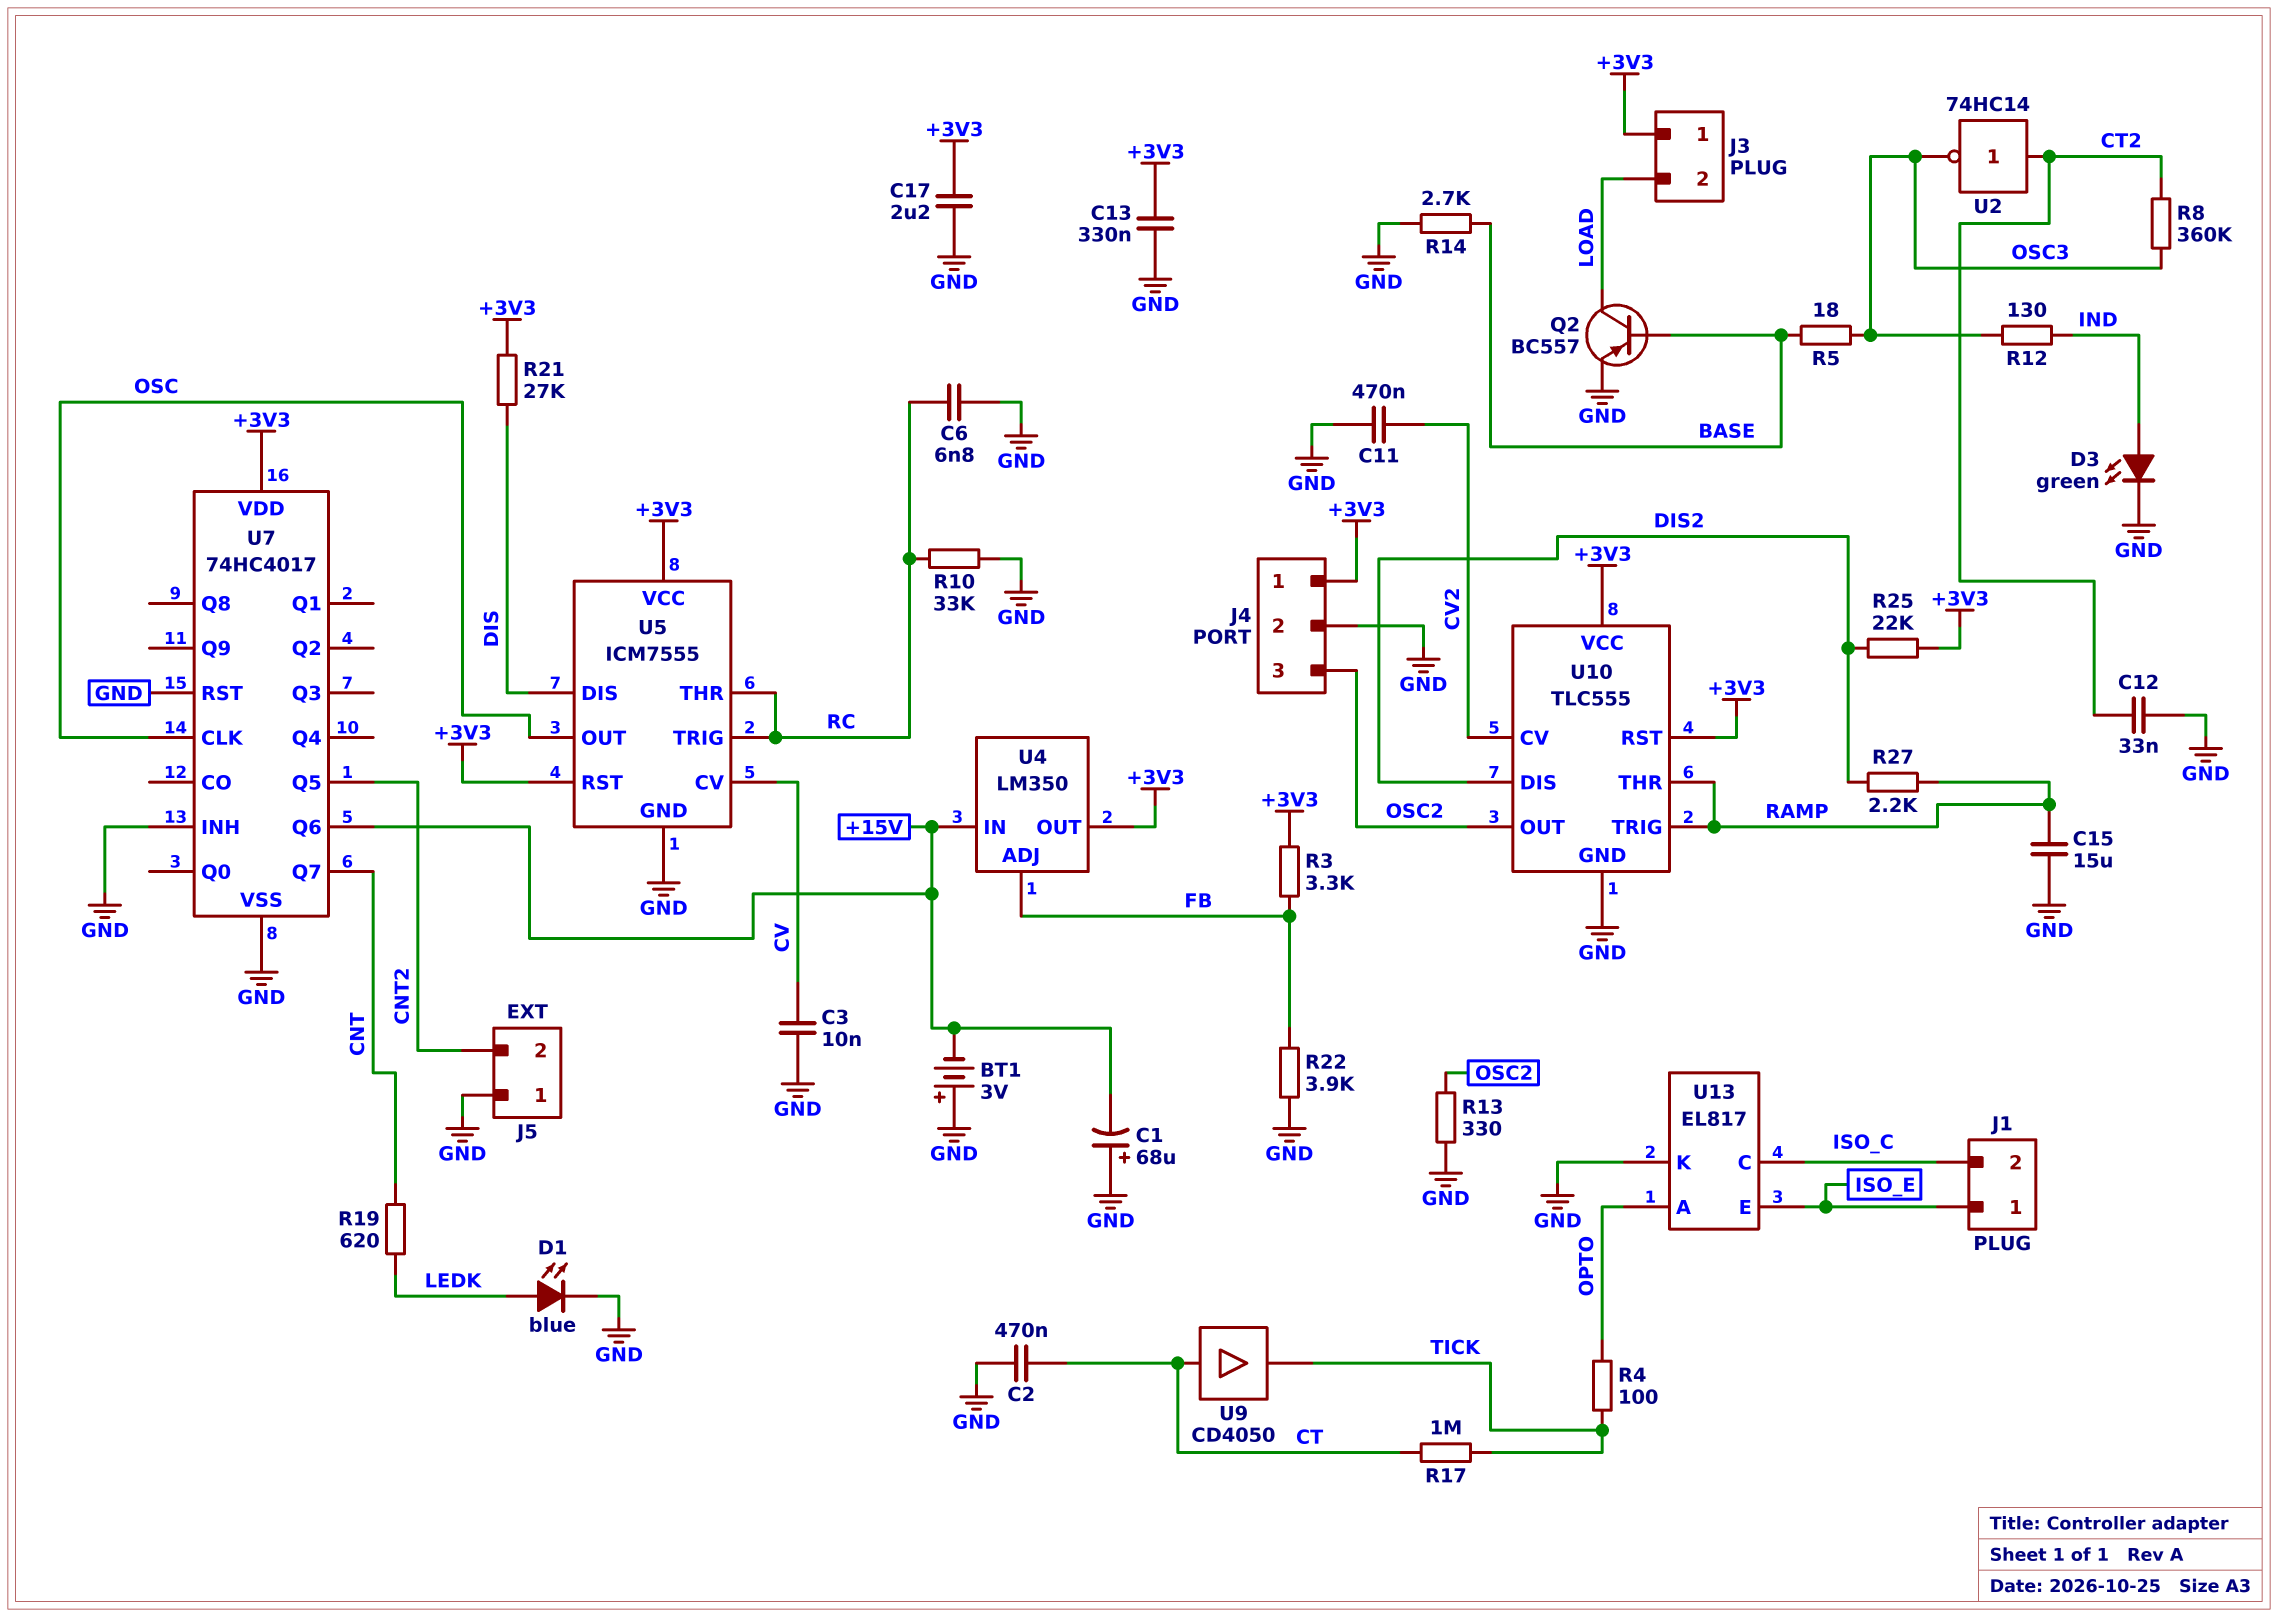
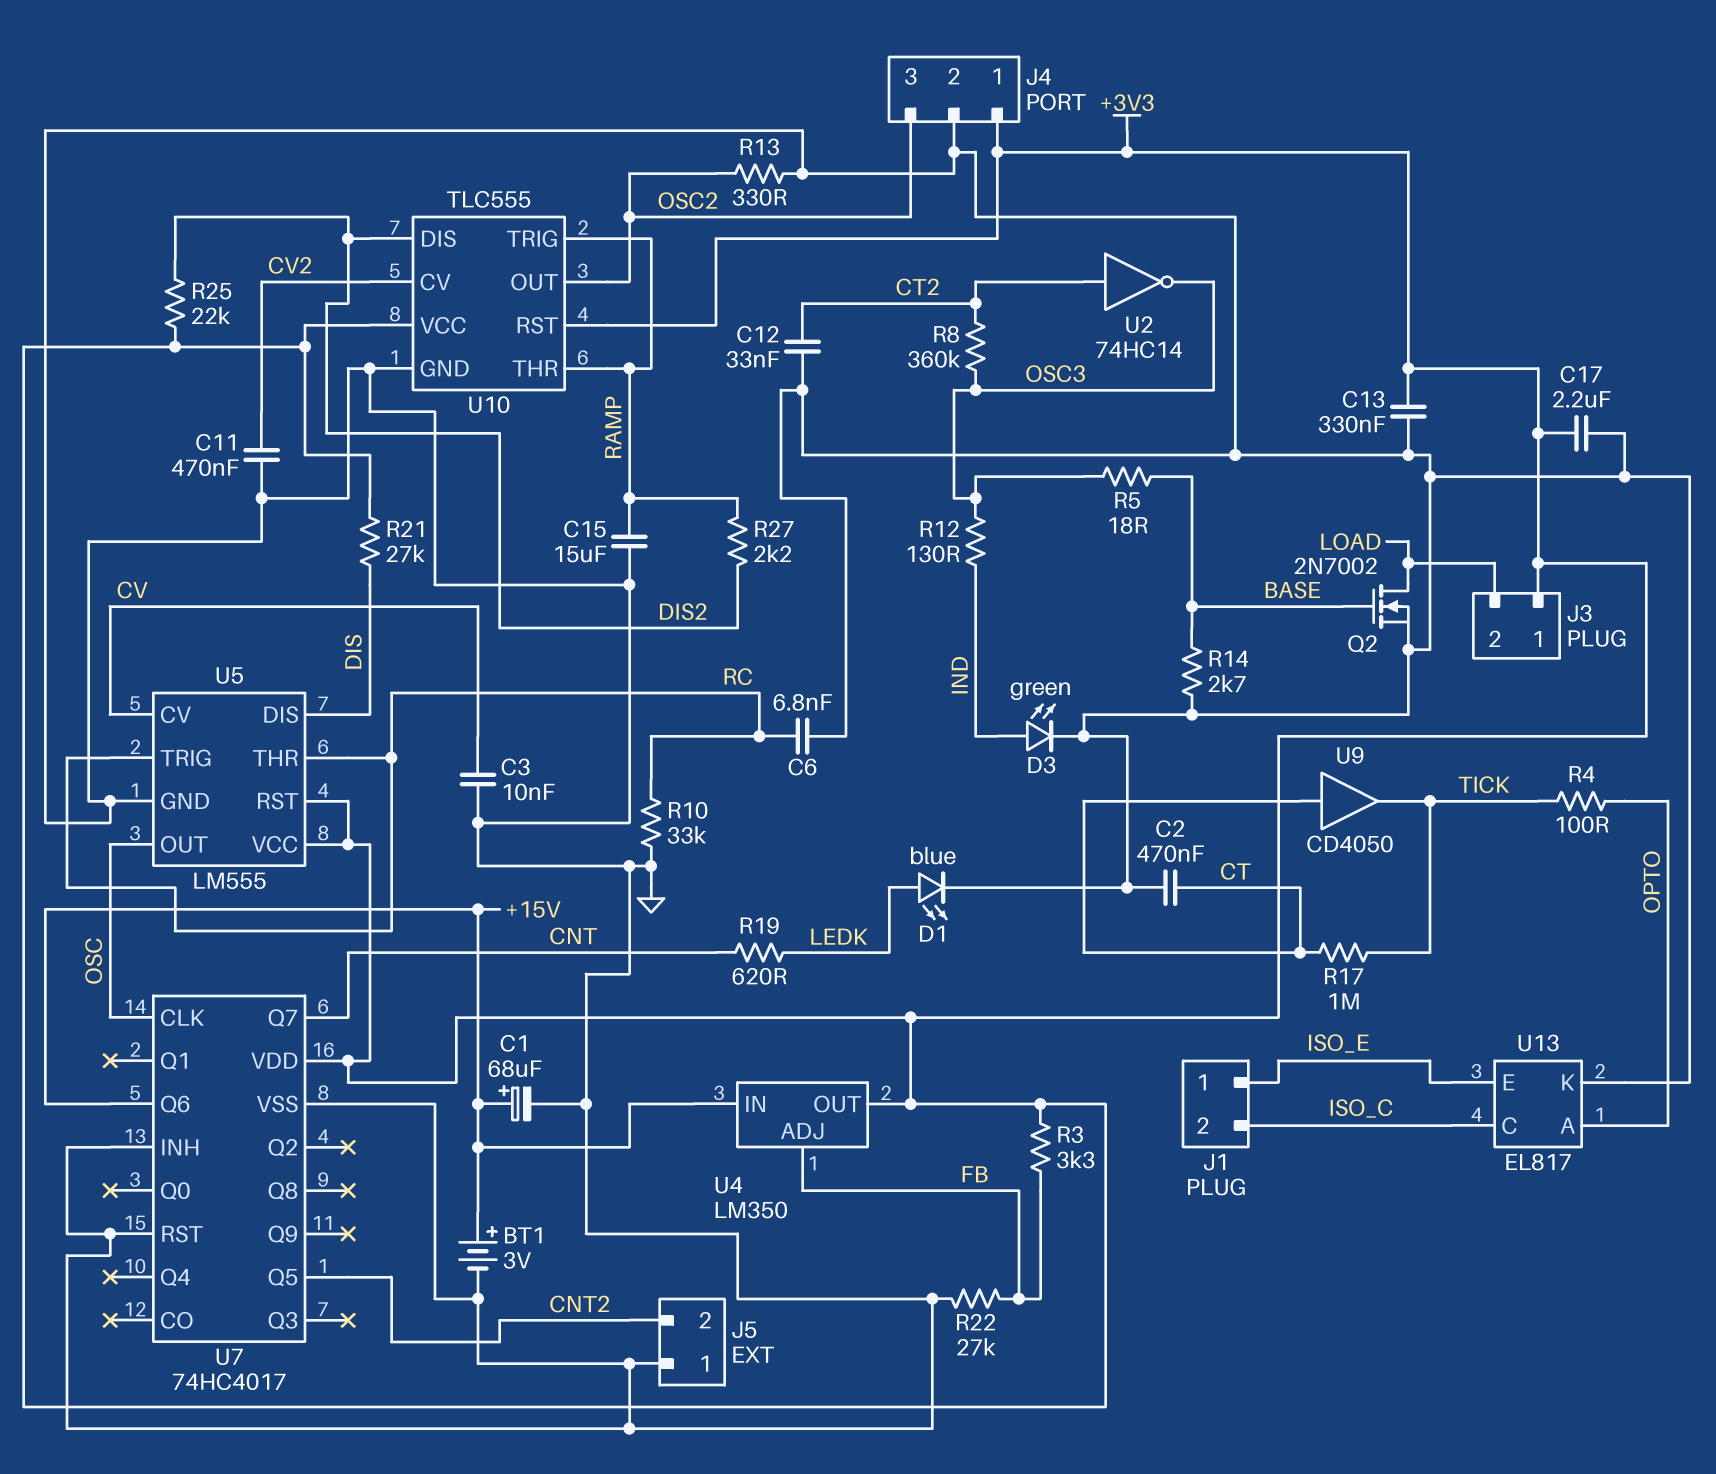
BT1: 3V (plus GND, minus +15V) -> 3V (plus +15V, minus GND)
C1: 68uF (plus GND, minus +15V) -> 68uF (plus +15V, minus GND)
Q2: PNP BC557 (B BASE, C LOAD, E GND) -> NMOS 2N7002 (G BASE, D LOAD, S GND)
R22: 3.9k (FB, GND) -> 27k (FB, GND)
U5: ICM7555 -> LM555

